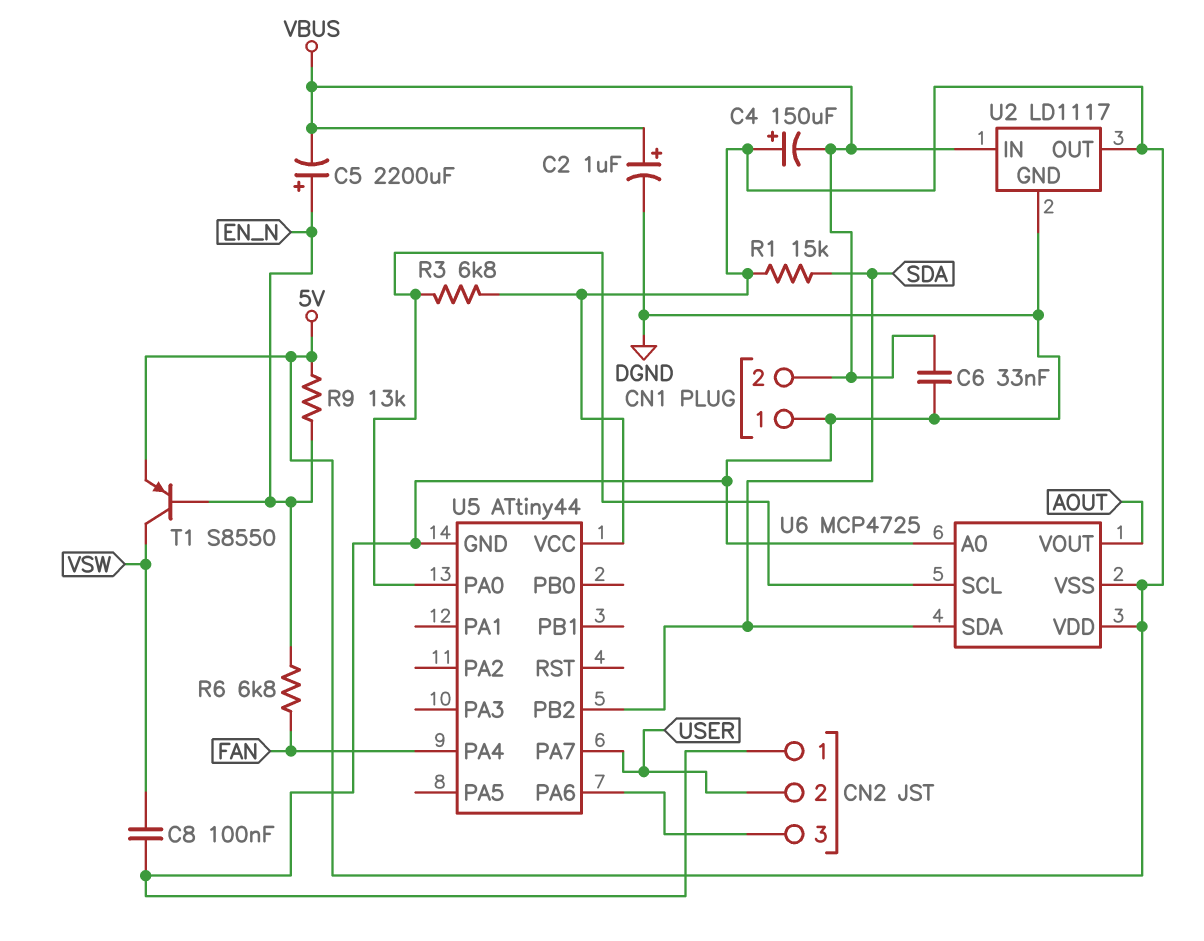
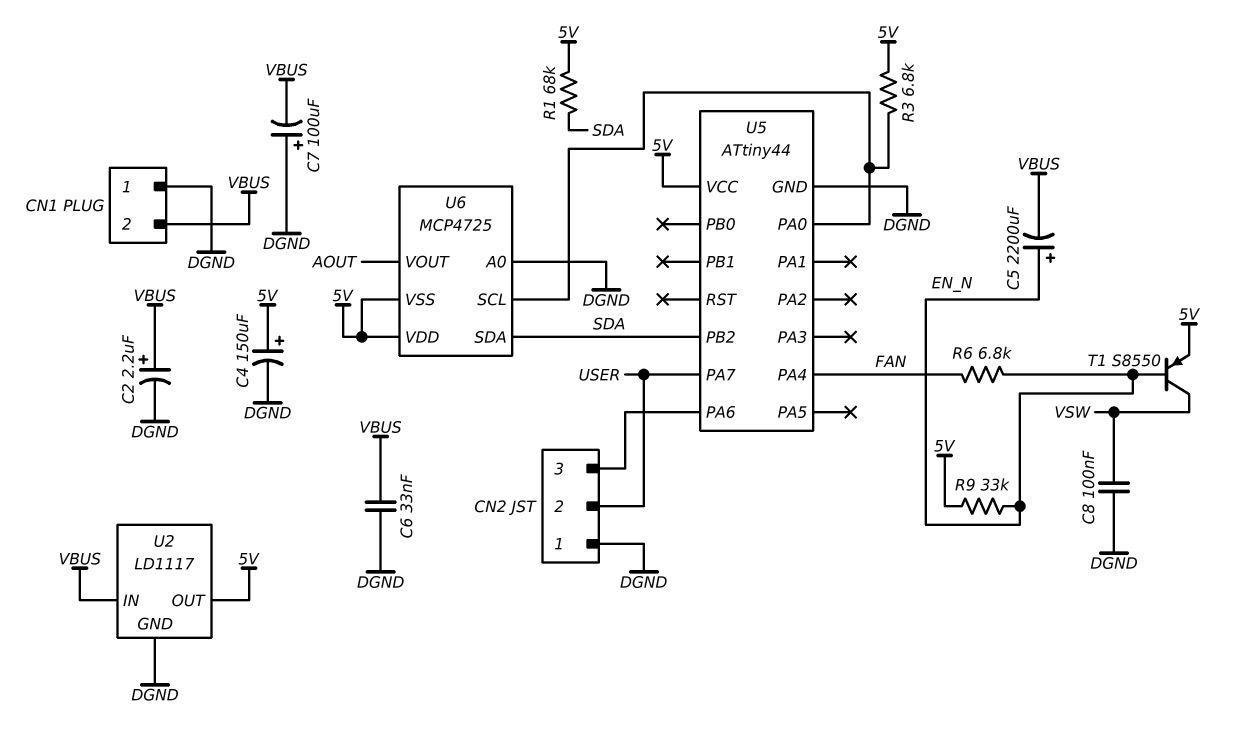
C2: 1uF (plus VBUS, minus DGND) -> 2.2uF (plus VBUS, minus DGND)
C4: 150uF (plus 5V, minus VBUS) -> 150uF (plus 5V, minus DGND)
C7: none -> 100uF (plus DGND, minus VBUS)
R1: 15k (5V, SDA) -> 68k (5V, SDA)
R9: 13k (5V, EN_N) -> 33k (5V, EN_N)

